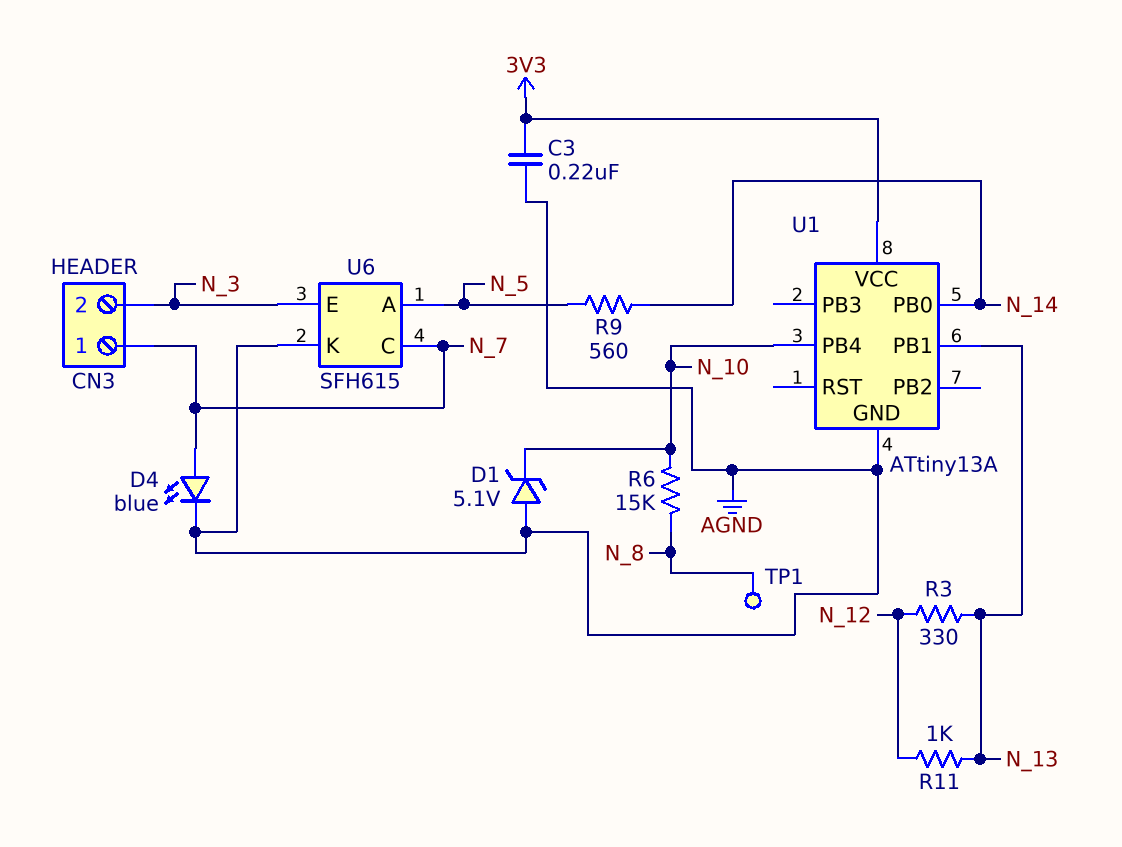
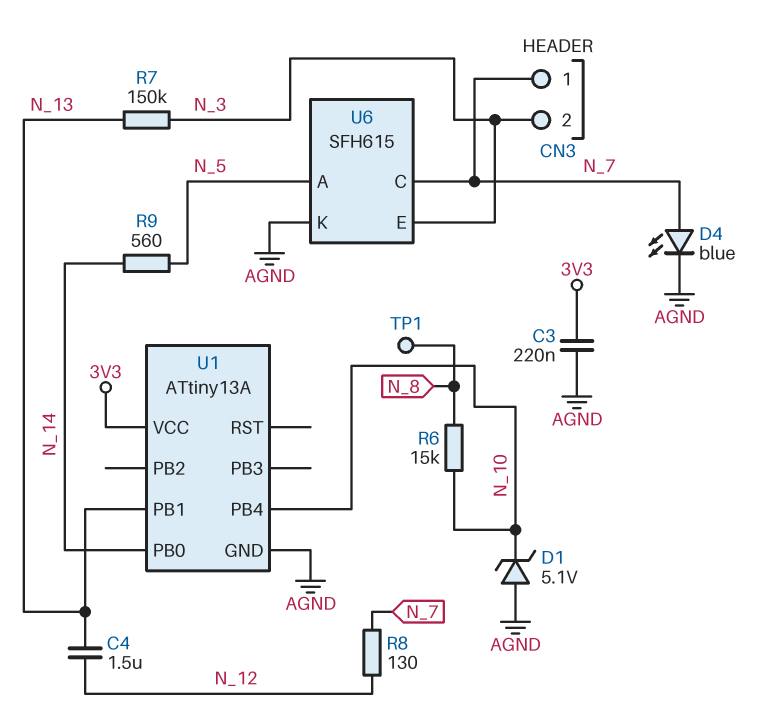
C4: none -> 1.5uF (N_12, N_13)
R3: 330 (N_12, N_13) -> none
R7: none -> 150k (N_3, N_13)
R8: none -> 130 (N_7, N_12)
R11: 1k (N_12, N_13) -> none

